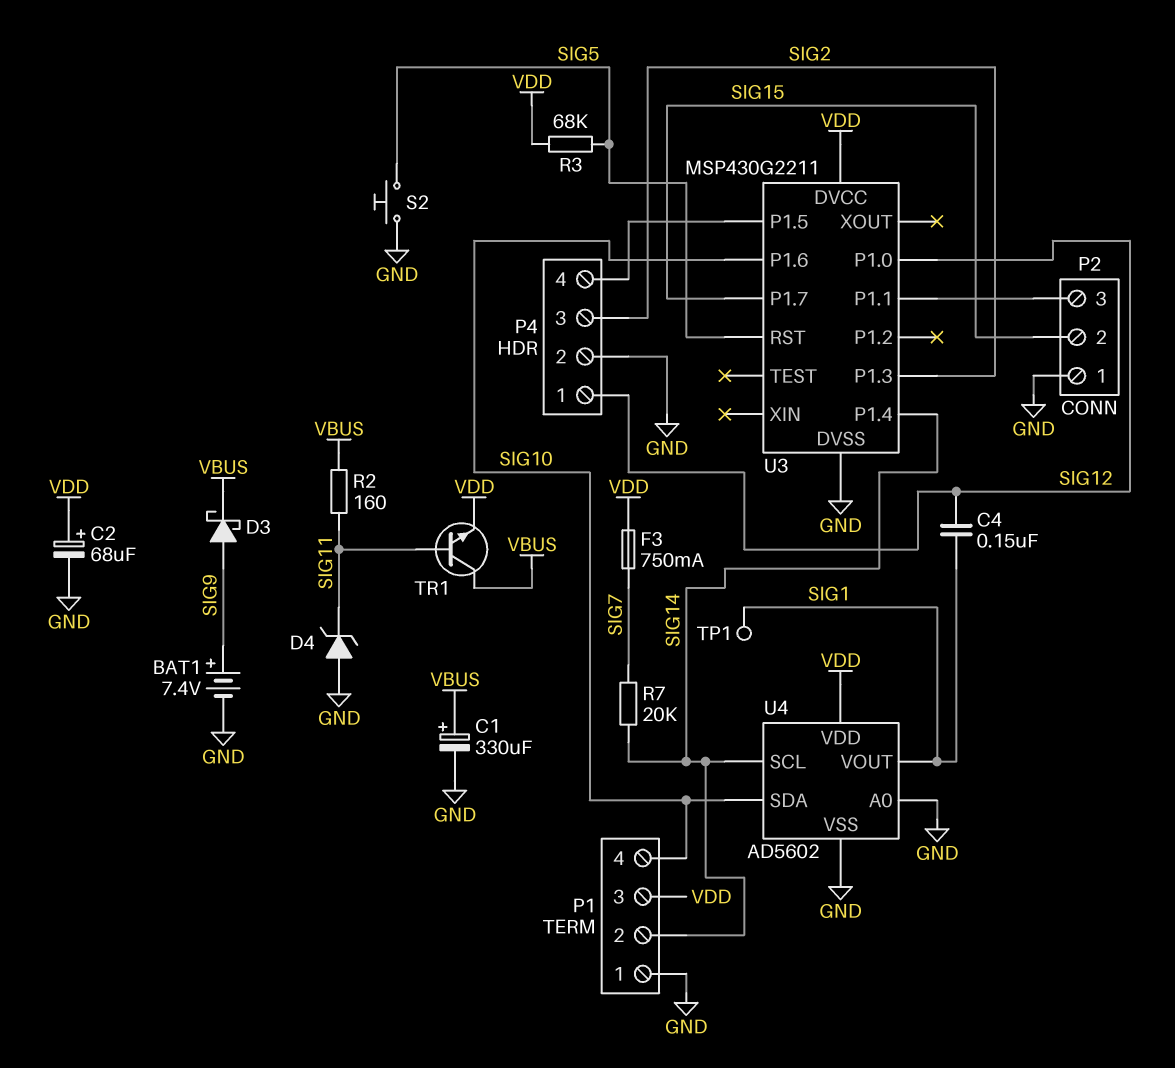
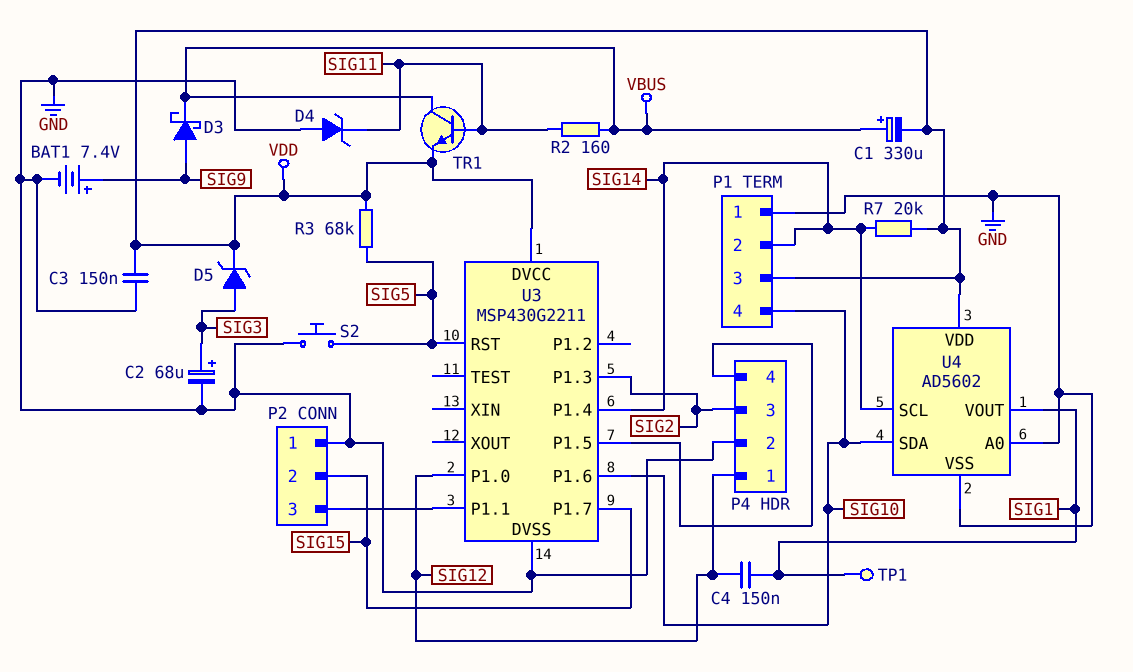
C1: 330uF (plus VBUS, minus GND) -> 330uF (plus VBUS, minus VDD)
C2: 68uF (plus VDD, minus GND) -> 68uF (plus SIG3, minus GND)
C3: none -> 150nF (GND, VDD)
D5: none -> zener (A SIG3, K VDD)
F3: 750mA (SIG7, VDD) -> none
R7: 20k (SIG7, SIG14) -> 20k (SIG14, VDD)

